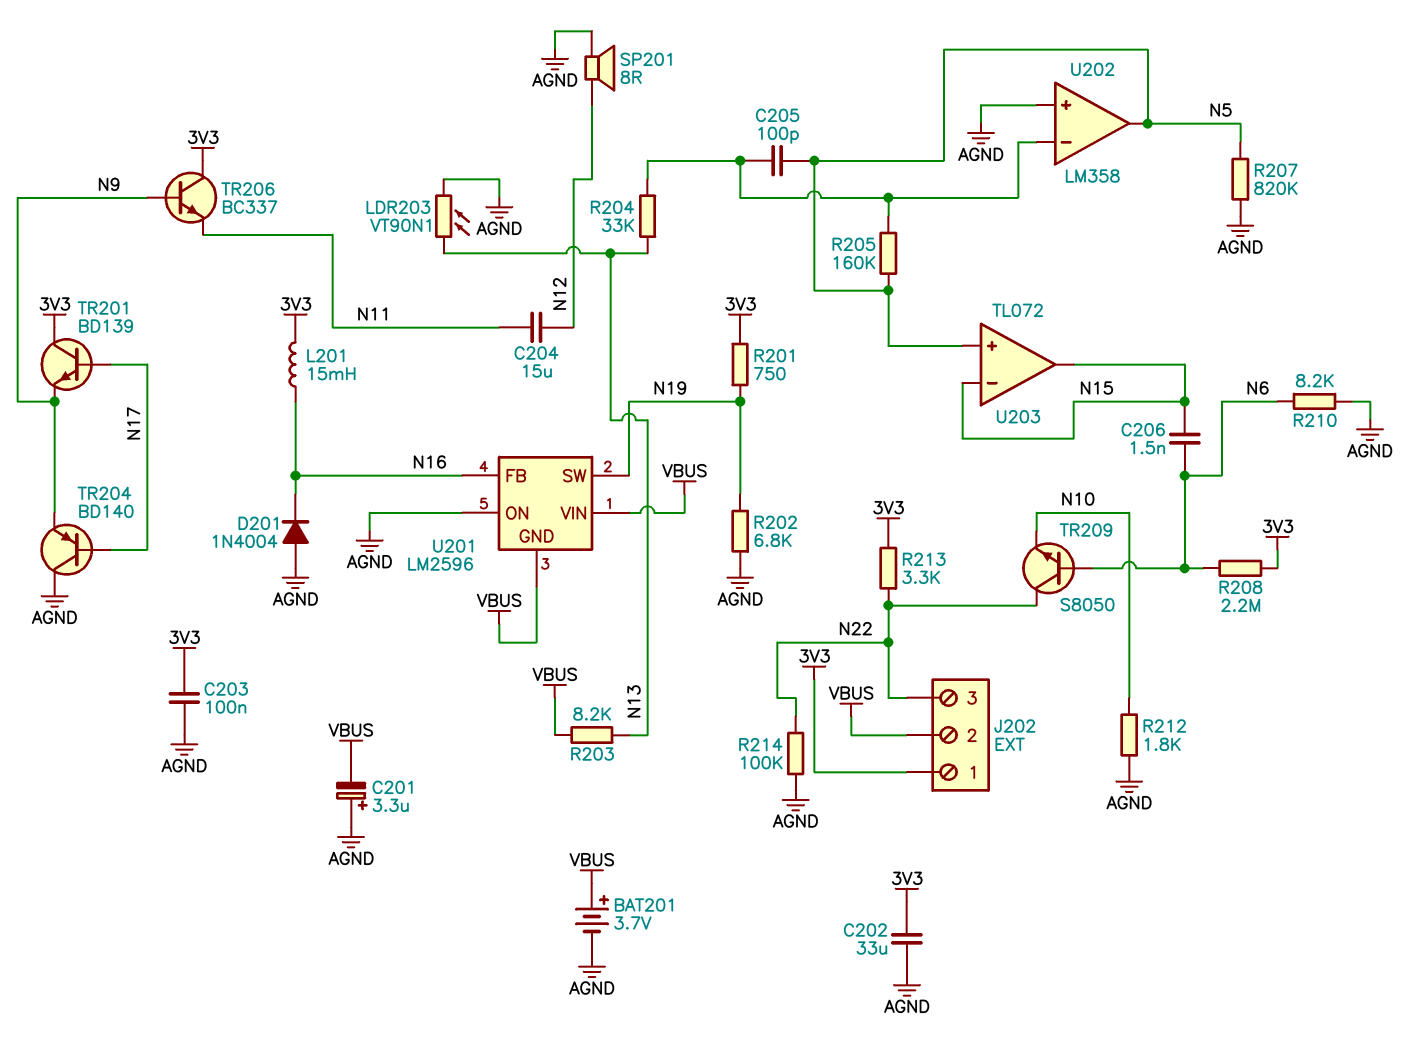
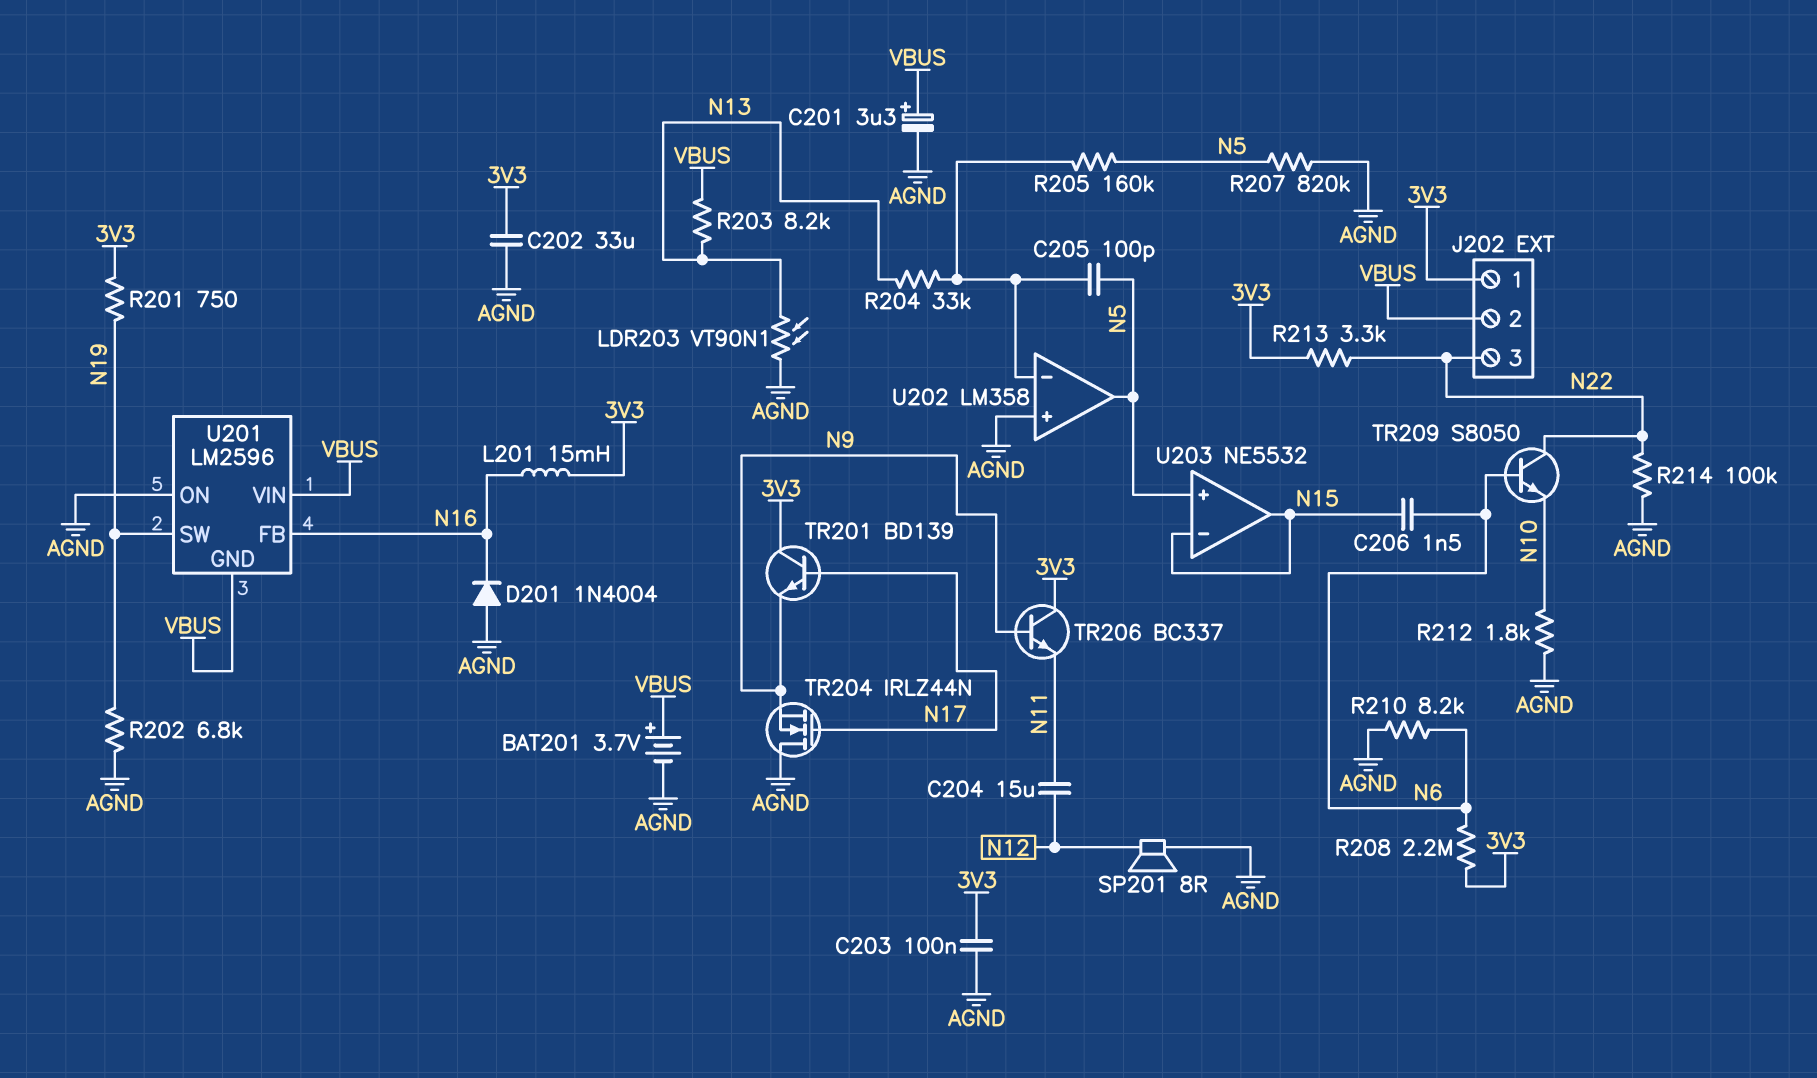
C201: 3.3uF (plus AGND, minus VBUS) -> 3.3uF (plus VBUS, minus AGND)
TR204: PNP BD140 (B N17, C AGND, E N9) -> NMOS IRLZ44N (G N17, D AGND, S N9)
U203: TL072 -> NE5532

